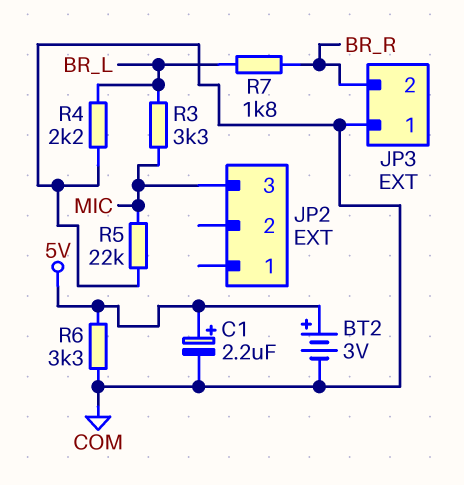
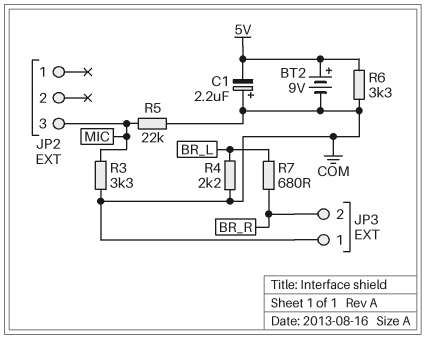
BT2: 3V (plus 5V, minus COM) -> 9V (plus 5V, minus COM)
C1: 2.2uF (plus 5V, minus COM) -> 2.2uF (plus COM, minus 5V)
R3: 3.3k (BR_L, MIC) -> 3.3k (COM, MIC)
R7: 1.8k (BR_L, BR_R) -> 680 (BR_L, BR_R)

